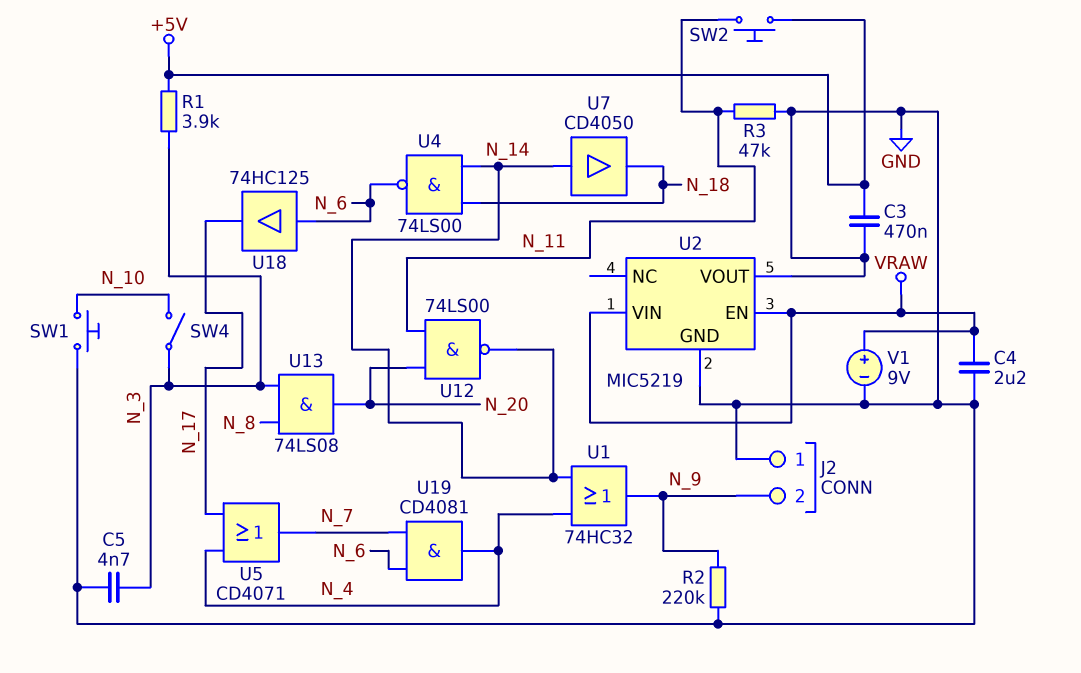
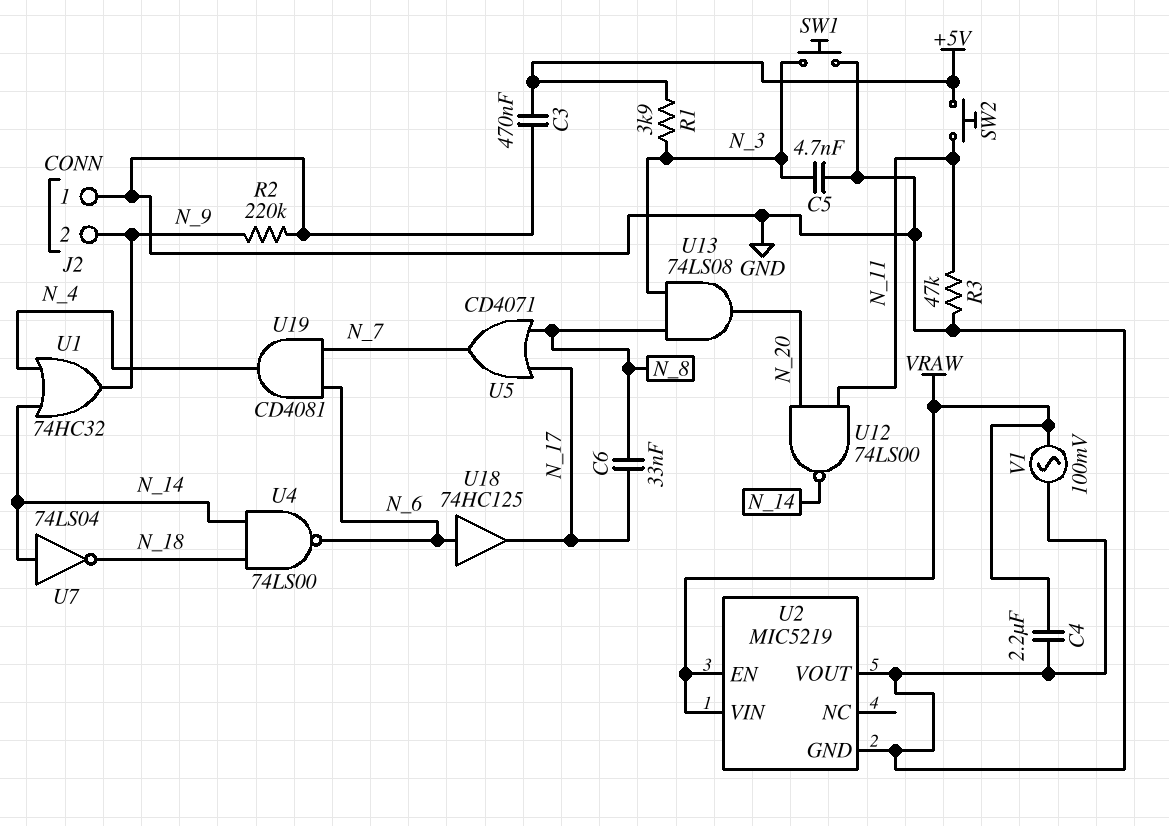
C6: none -> 33nF (N_8, N_17)
SW1: button (GND, N_10) -> button (GND, N_3)
SW4: switch (N_3, N_10) -> none
U5: OR CD4071 (in N_4, in N_17, out N_7) -> OR CD4071 (in N_8, in N_17, out N_7)
U7: buffer CD4050 (in N_14, out N_18) -> NOT 74LS04 (in N_14, out N_18)
V1: 9V (plus VRAW, minus GND) -> AC 100mV (GND, VRAW)

